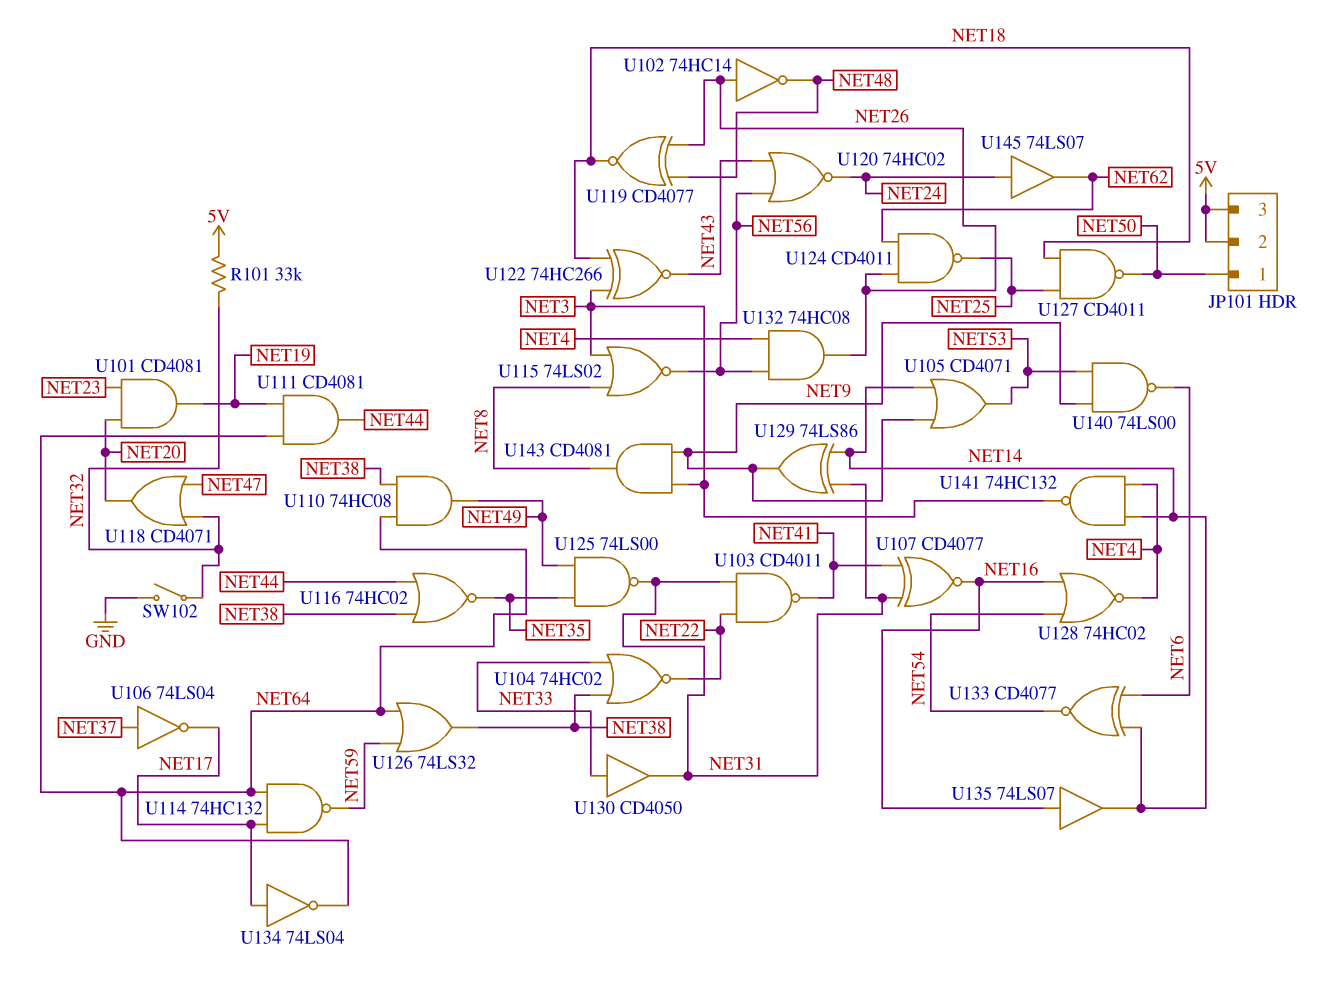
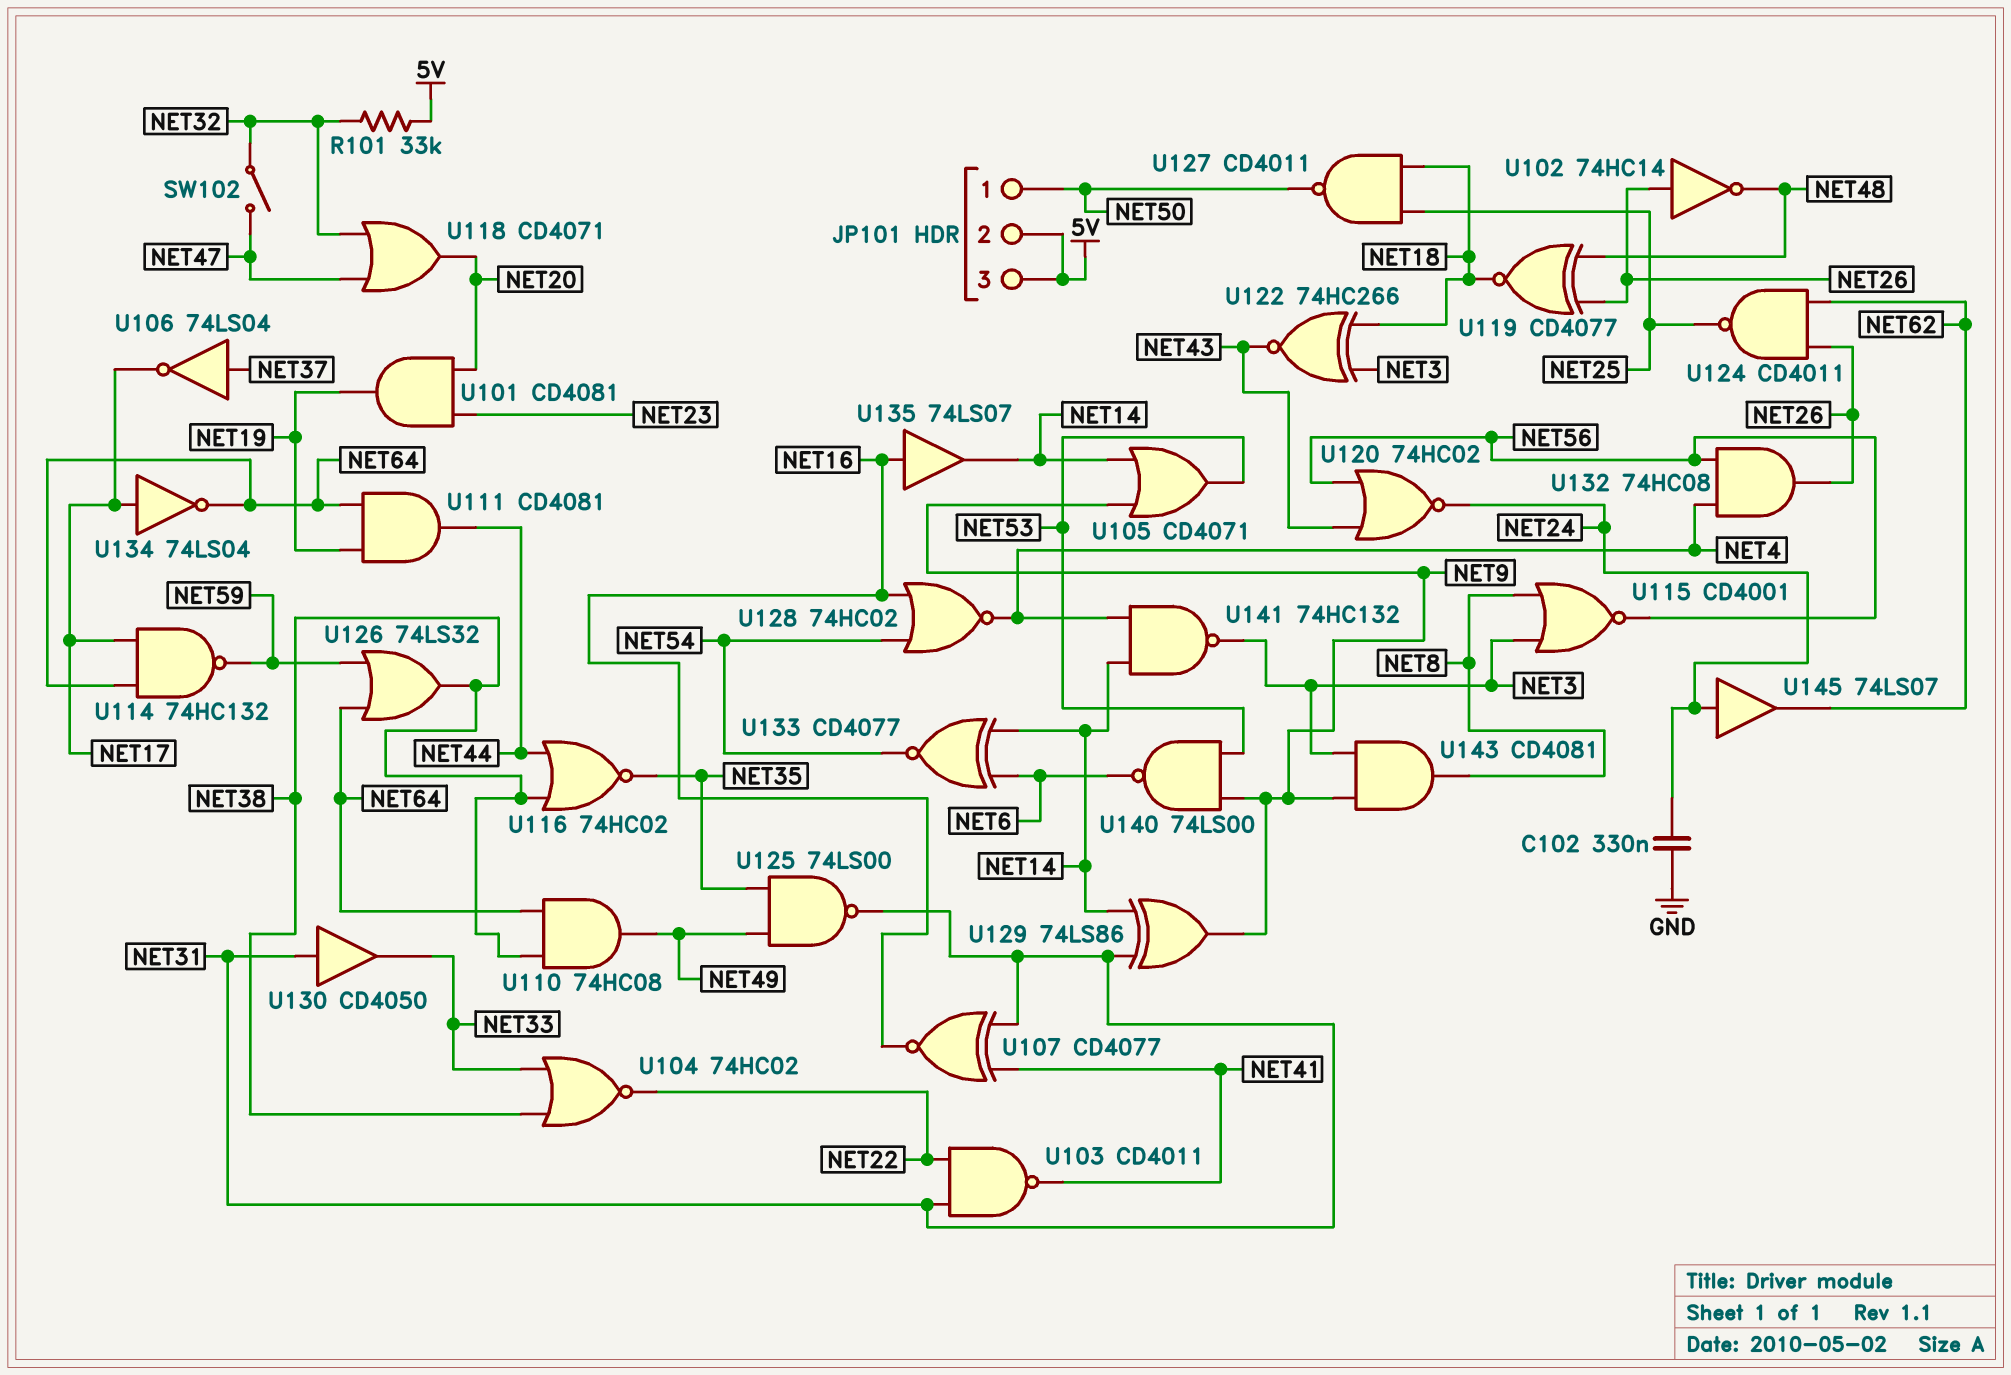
C102: none -> 330nF (GND, NET24)
SW102: switch (GND, NET32) -> switch (NET32, NET47)
U115: NOR 74LS02 (in NET3, in NET8, out NET56) -> NOR CD4001 (in NET3, in NET8, out NET56)
U130: buffer CD4050 (in NET33, out NET31) -> buffer CD4050 (in NET31, out NET33)

